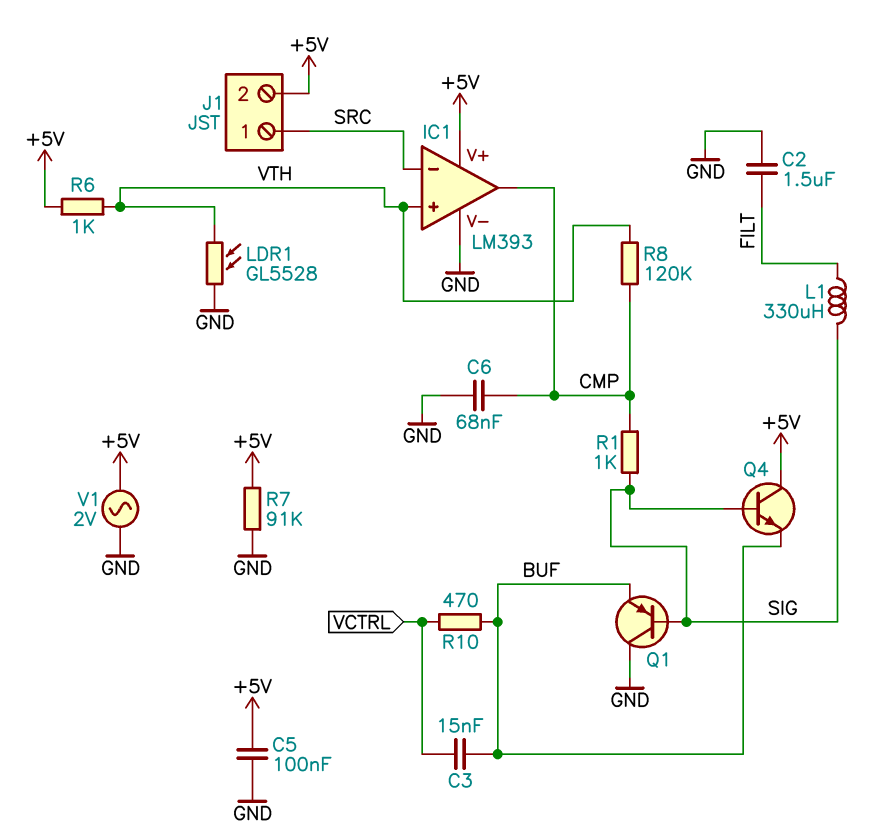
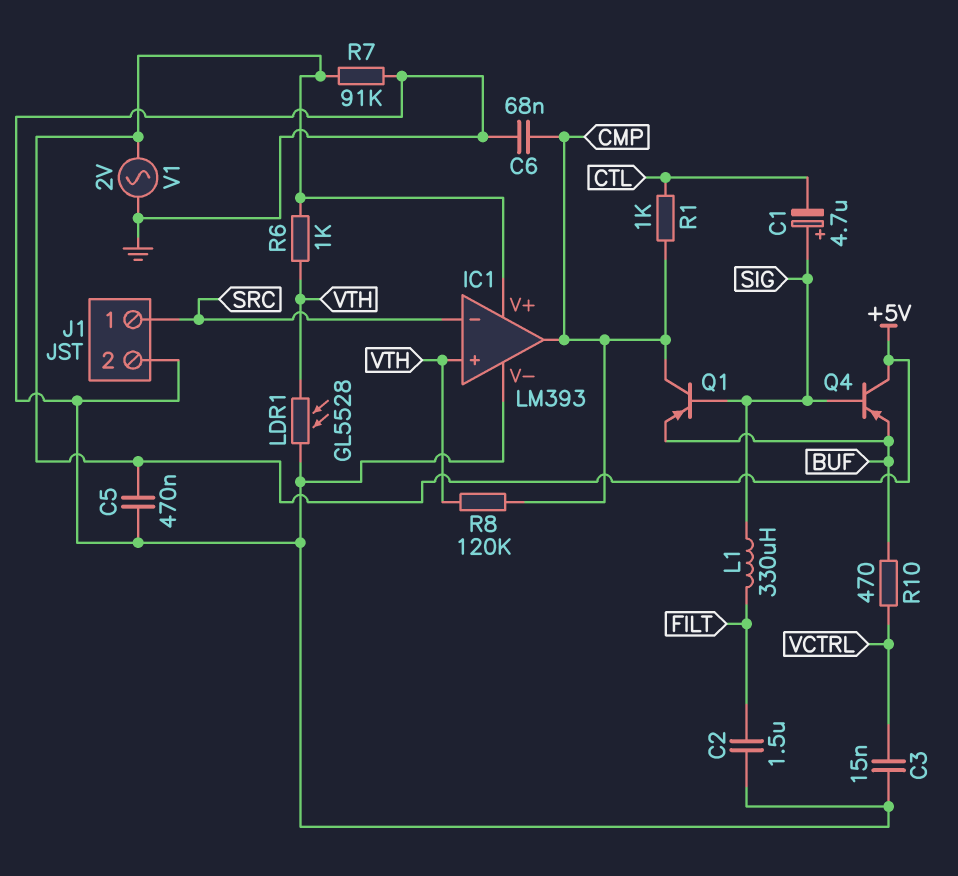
C1: none -> 4.7uF (plus SIG, minus CTL)
C3: 15nF (BUF, VCTRL) -> 15nF (GND, VCTRL)
C5: 100nF (+5V, GND) -> 470nF (+5V, GND)
J1 pin 2: +5V -> GND
Q1: PNP (B SIG, C GND, E BUF) -> PNP (B SIG, C CMP, E BUF)
Q4: NPN (B SIG, C +5V, E BUF) -> PNP (B SIG, C +5V, E BUF)
R1: 1k (CMP, SIG) -> 1k (CMP, CTL)

